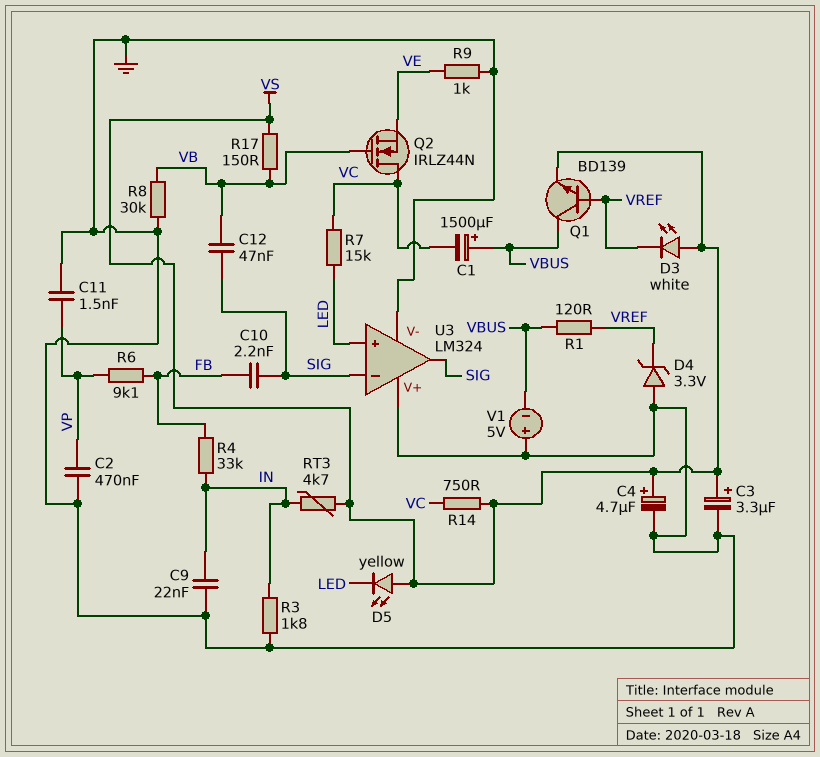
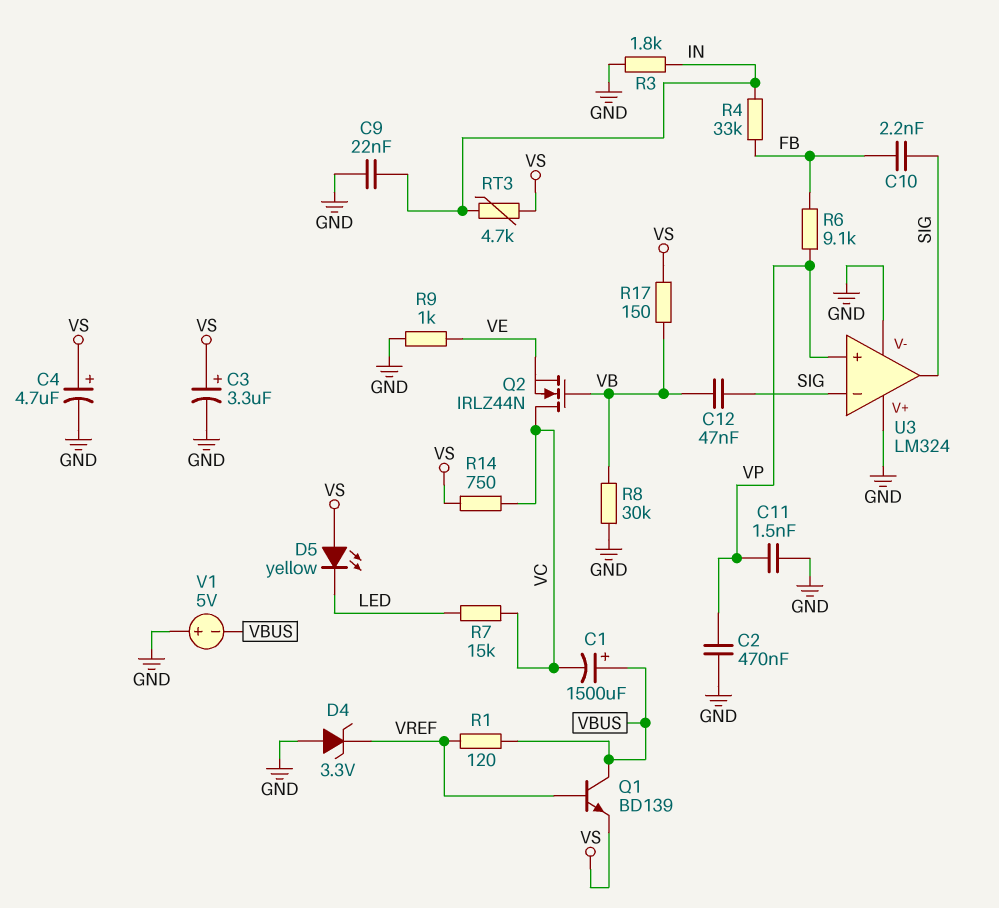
D3: LED white (A VS, K VREF) -> none
U3 pin in+: LED -> VP

